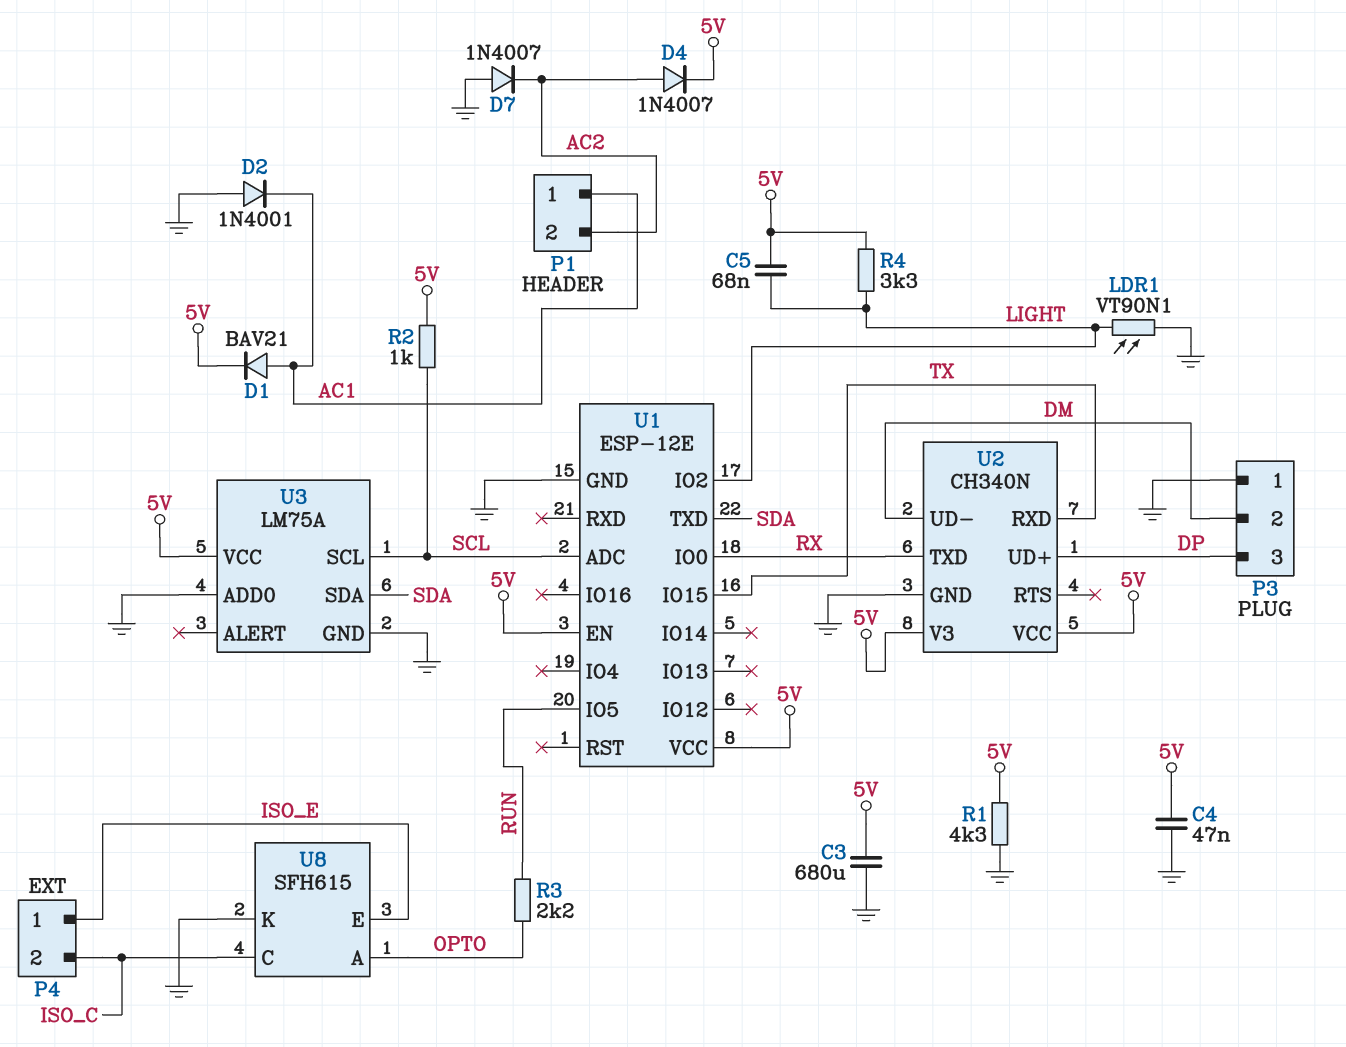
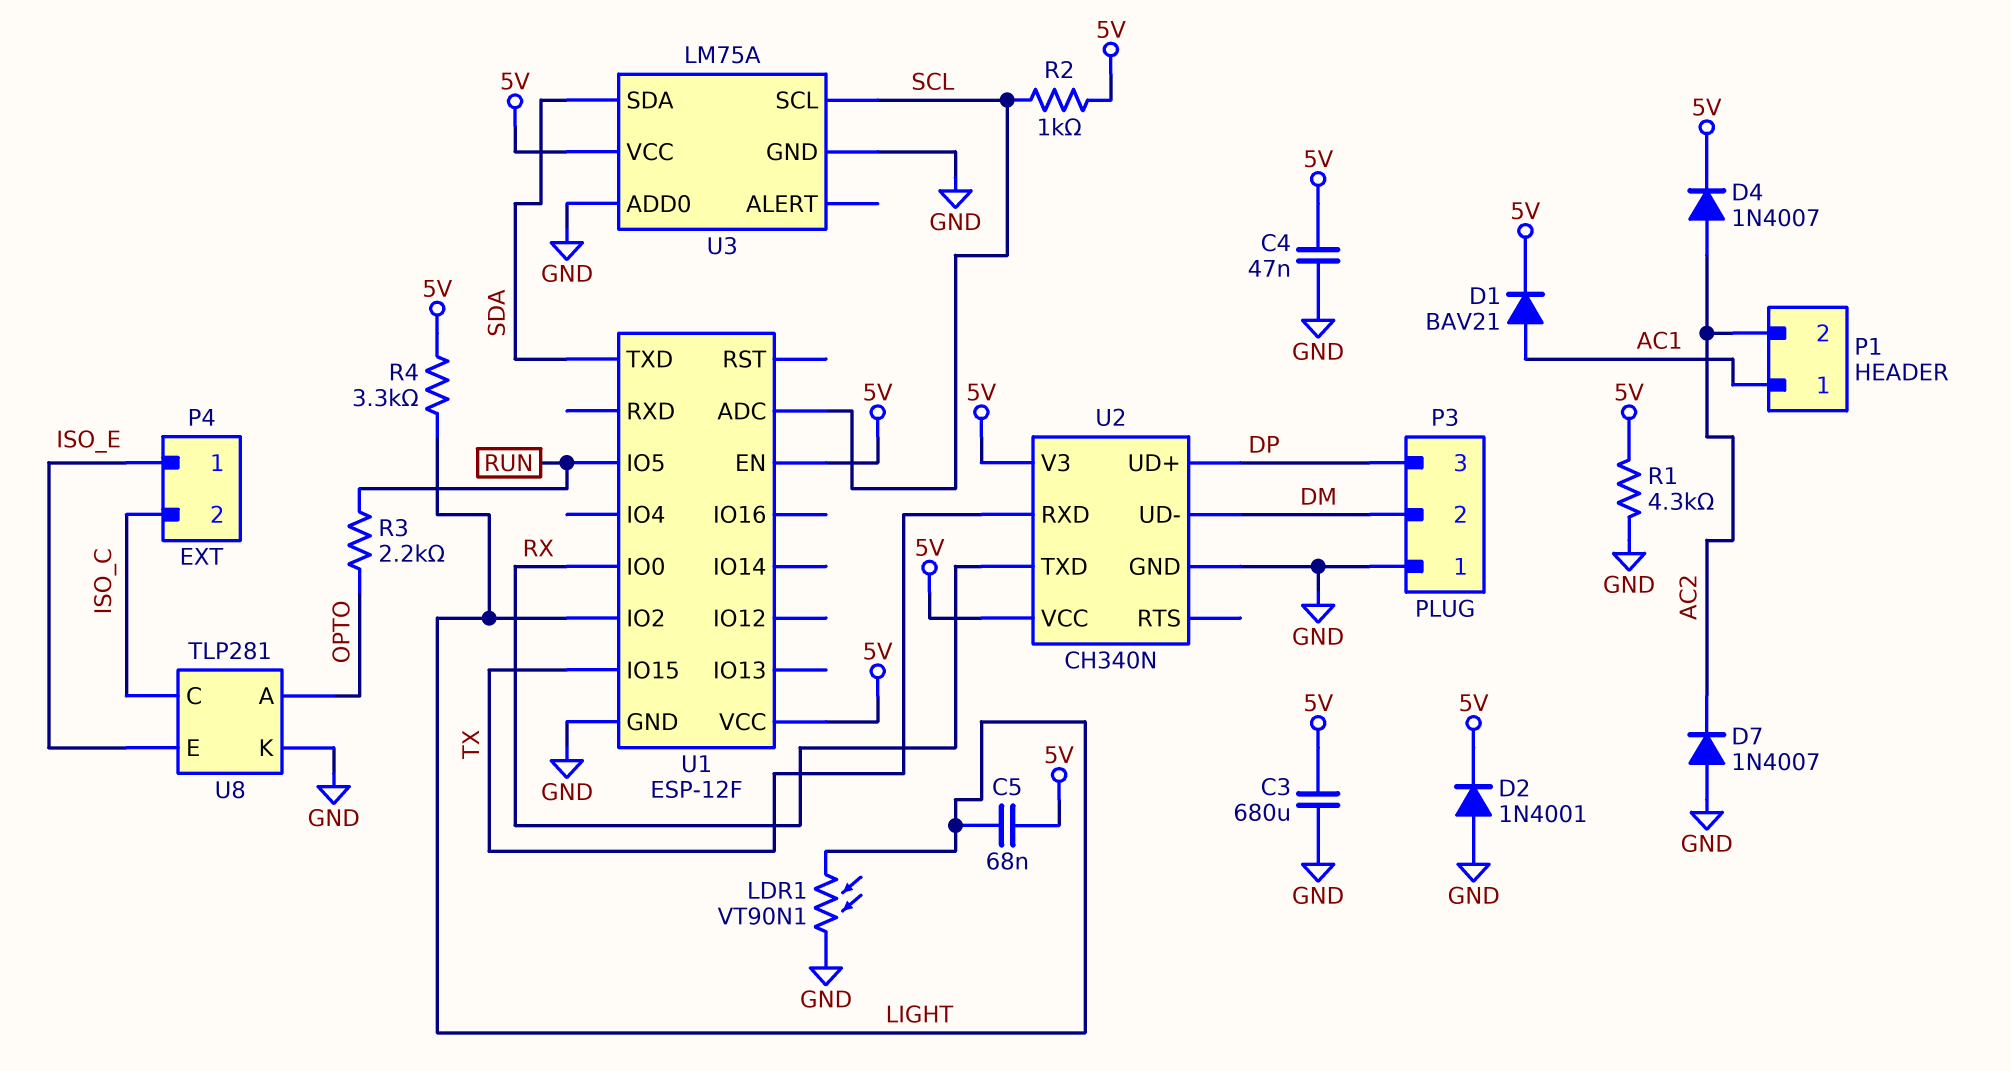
D2: diode 1N4001 (A GND, K AC1) -> diode 1N4001 (A GND, K 5V)
U1: ESP-12E -> ESP-12F
U8: SFH615 -> TLP281

